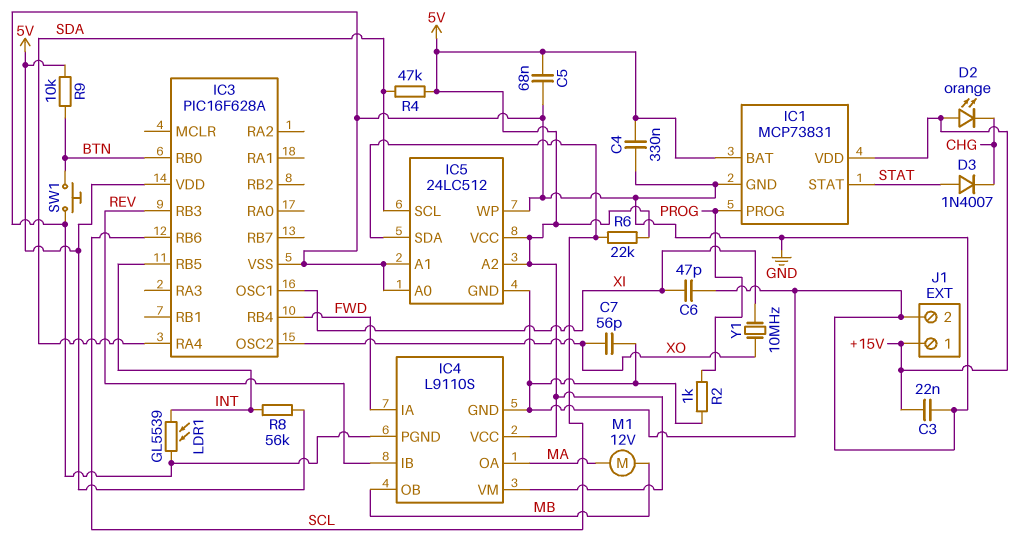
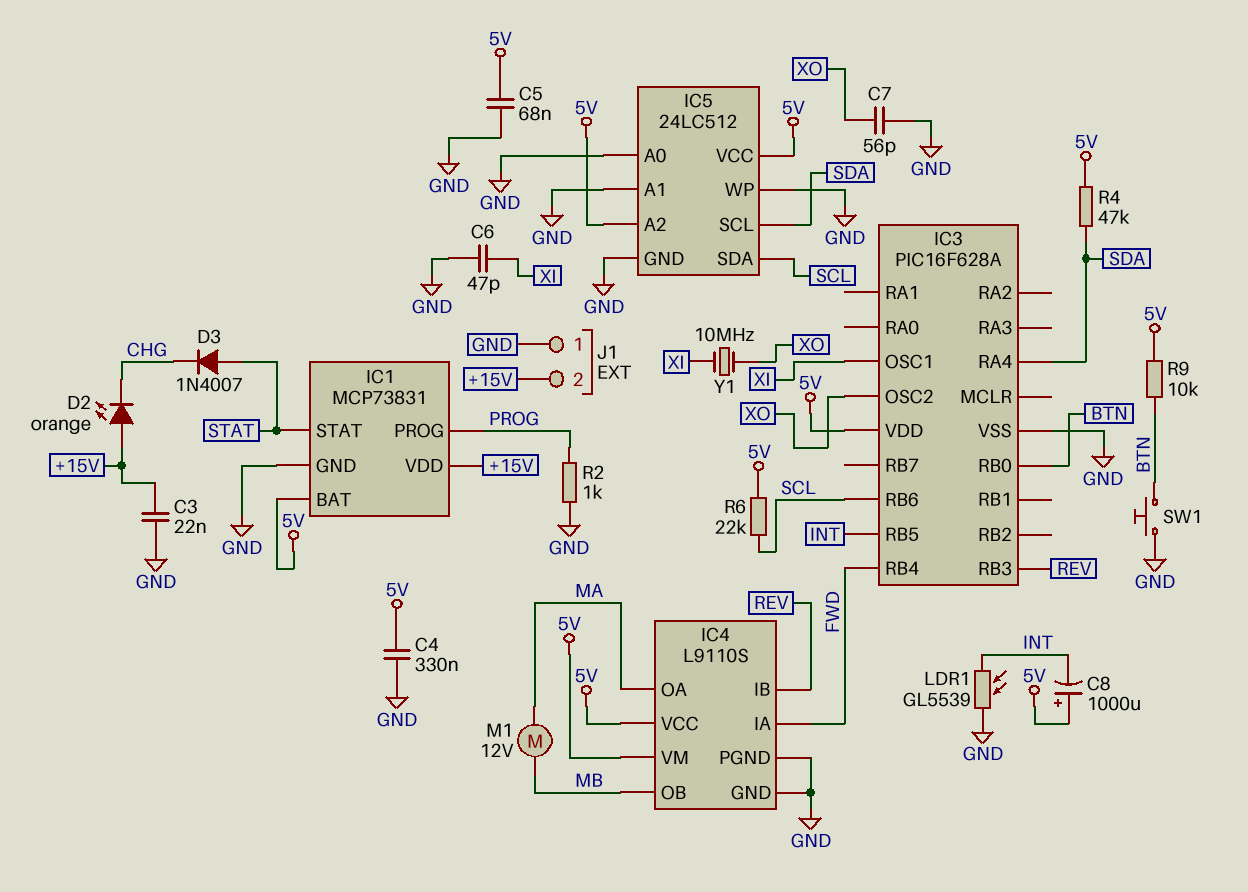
C8: none -> 1000uF (plus 5V, minus INT)
J1 pin 1: +15V -> GND
J1 pin 2: GND -> +15V
R8: 56k (5V, INT) -> none

